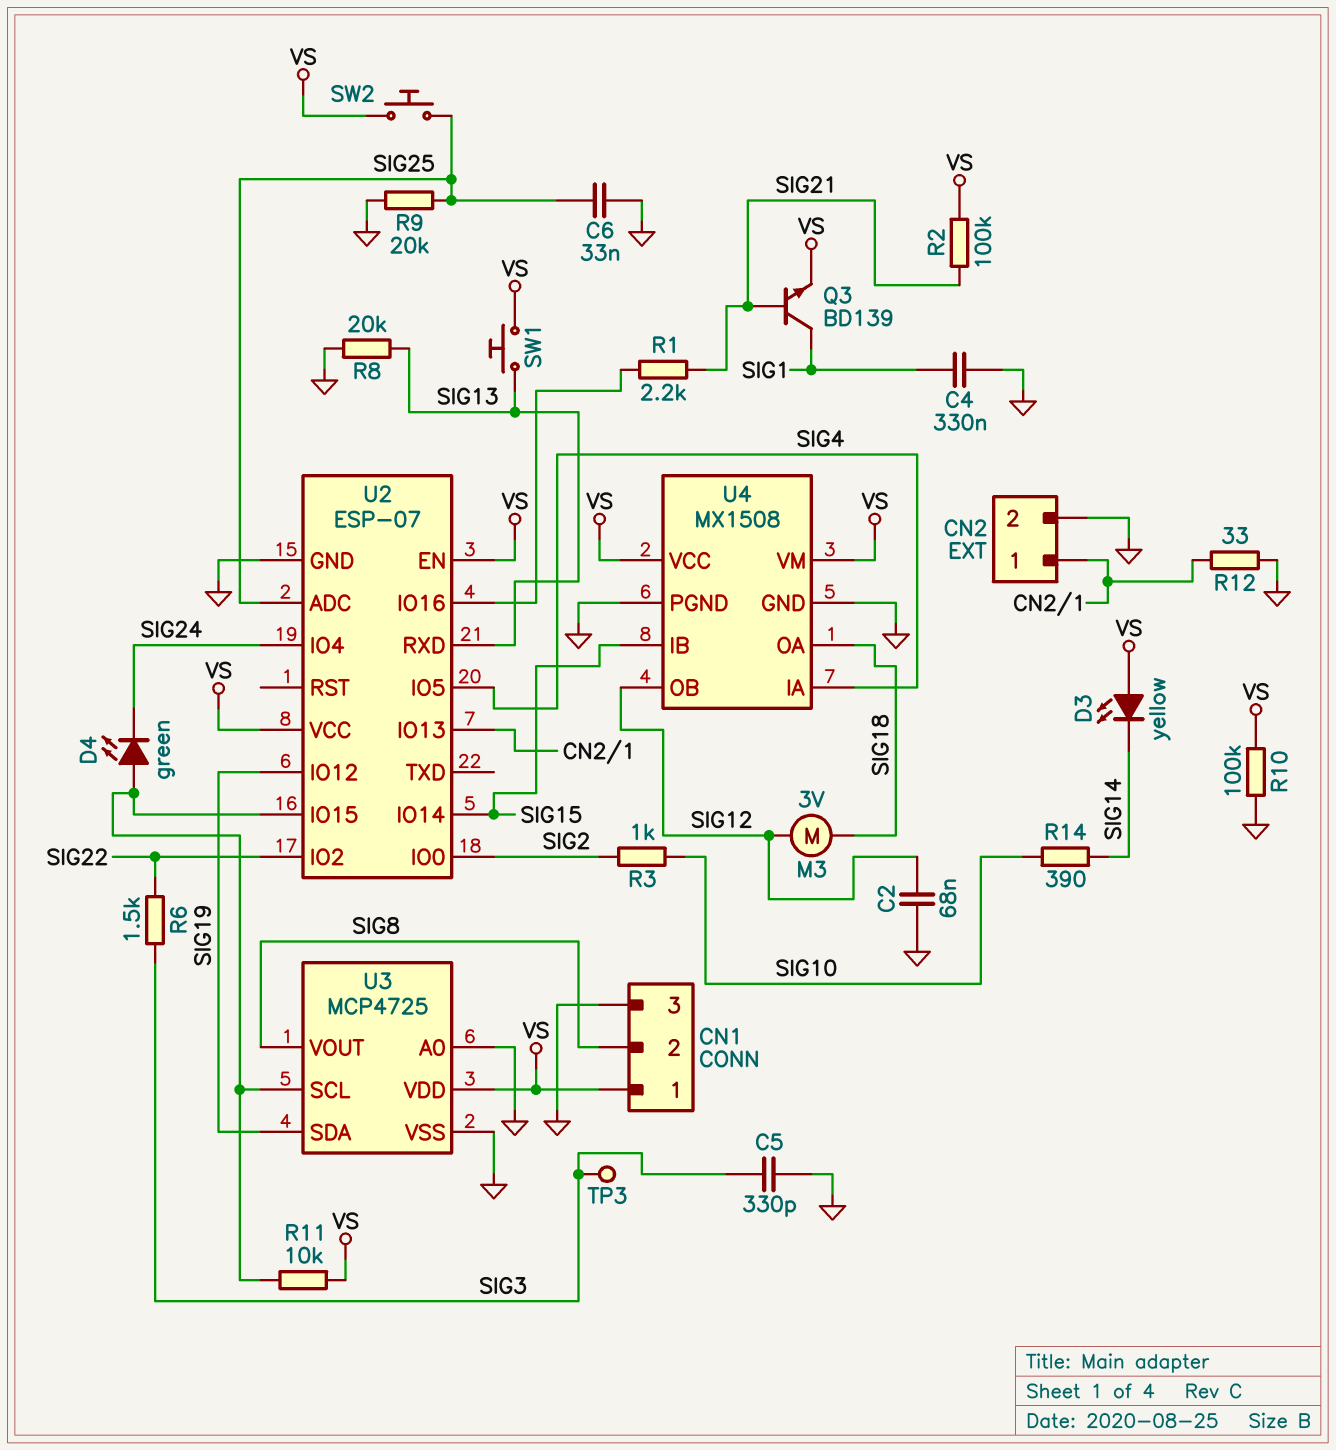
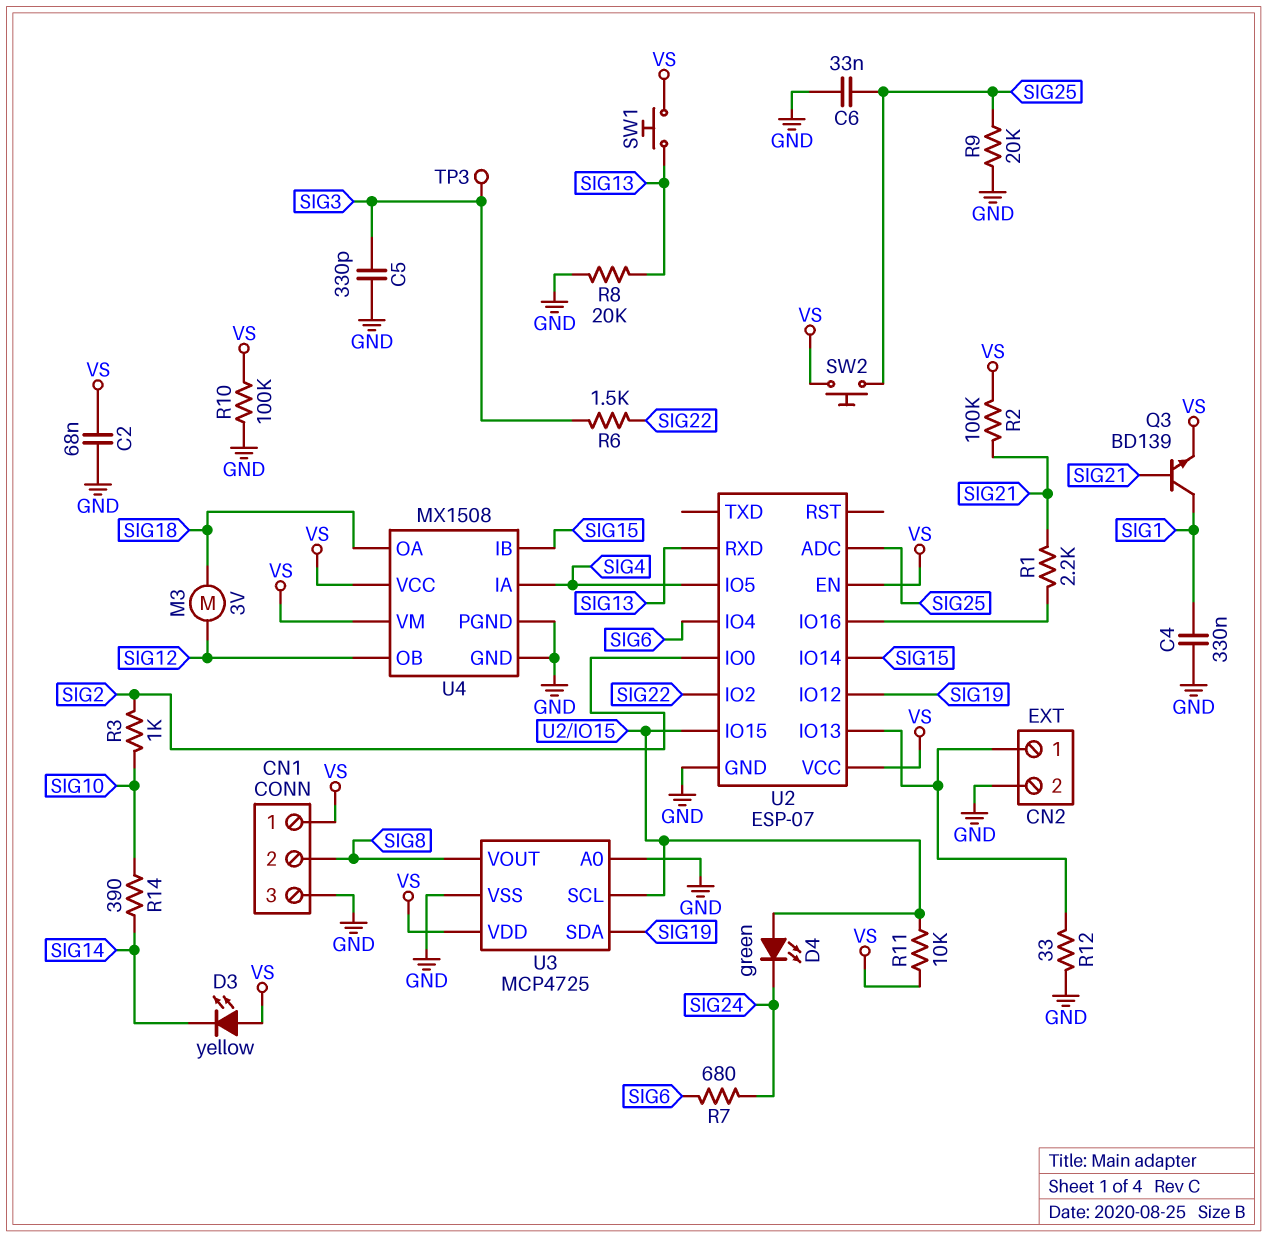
C2: 68nF (GND, SIG12) -> 68nF (GND, VS)
R7: none -> 680 (SIG6, SIG24)
U2 pin IO4: SIG24 -> SIG6

